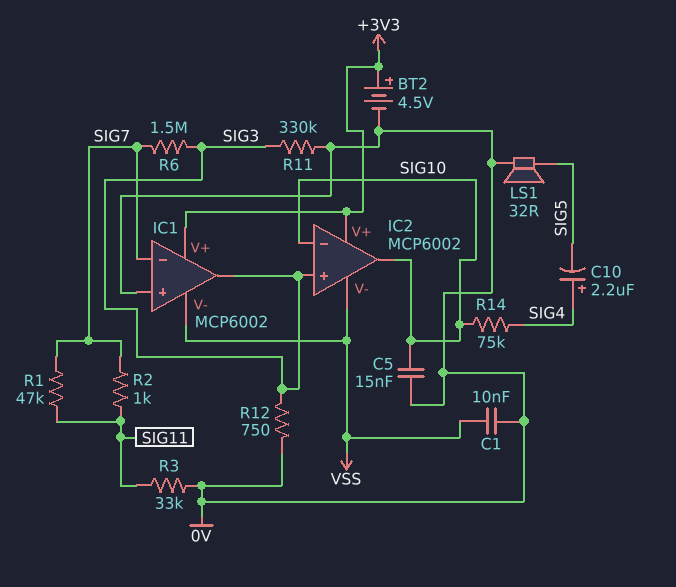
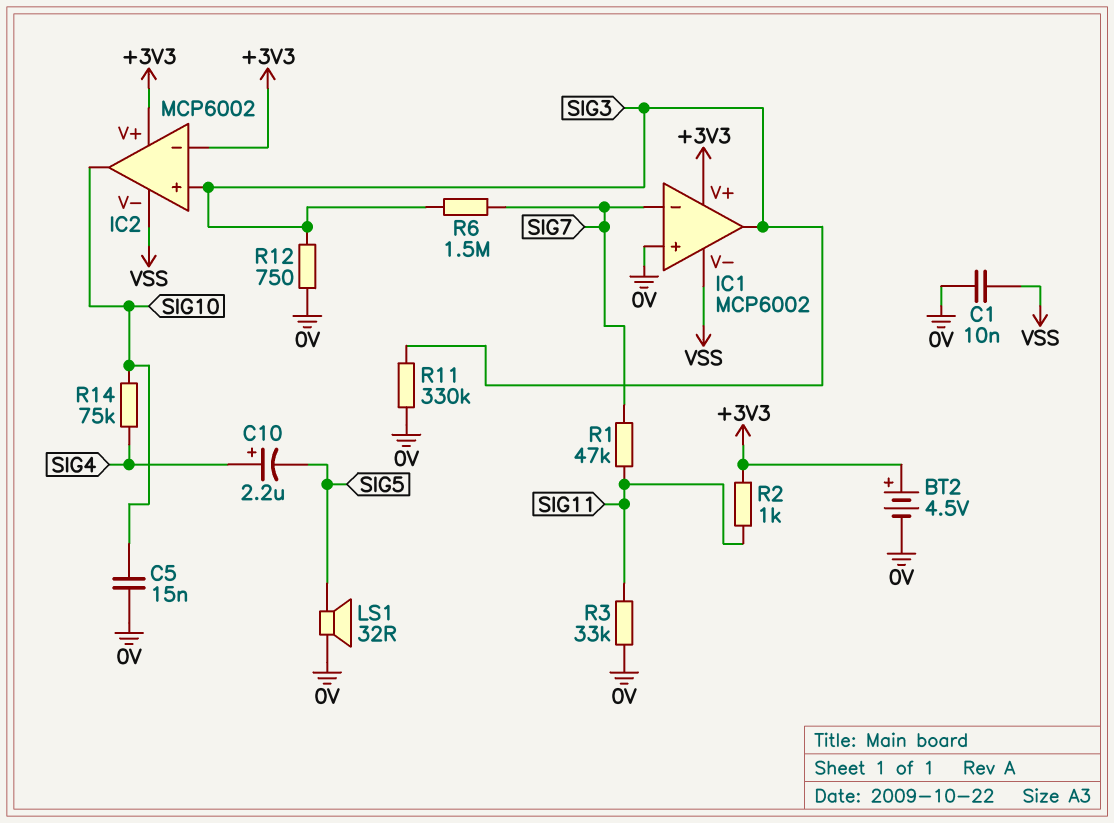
IC2 pin in-: SIG10 -> +3V3
R2: 1k (SIG7, SIG11) -> 1k (+3V3, SIG11)

